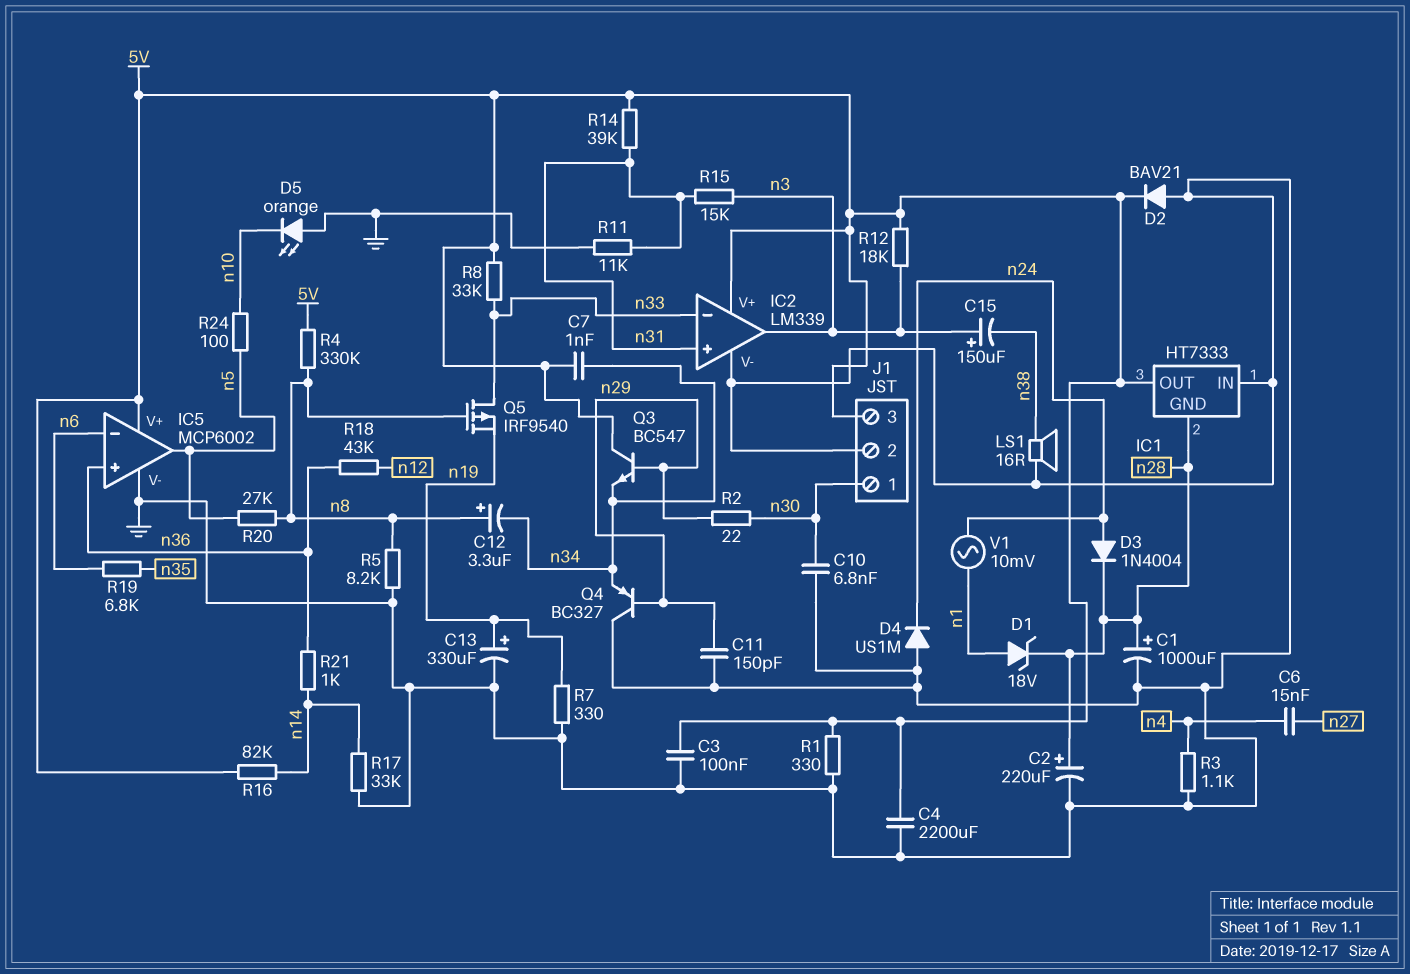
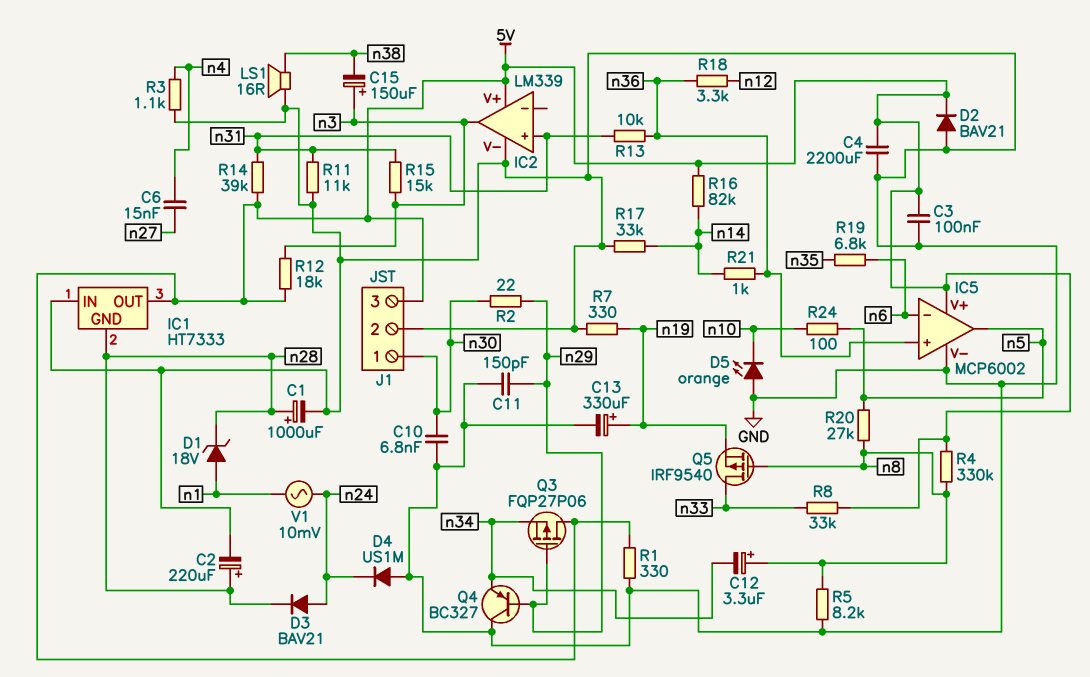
C7: 1nF (5V, n34) -> none
D3: diode 1N4004 (A n24, K n28) -> diode BAV21 (A n24, K n28)
IC2 pin in-: n33 -> none
Q3: NPN BC547 (B n29, C 5V, E n34) -> PMOS FQP27P06 (G n29, D 5V, S n34)
R13: none -> 10k (n31, n36)
R18: 43k (n12, n36) -> 3.3k (n12, n36)

